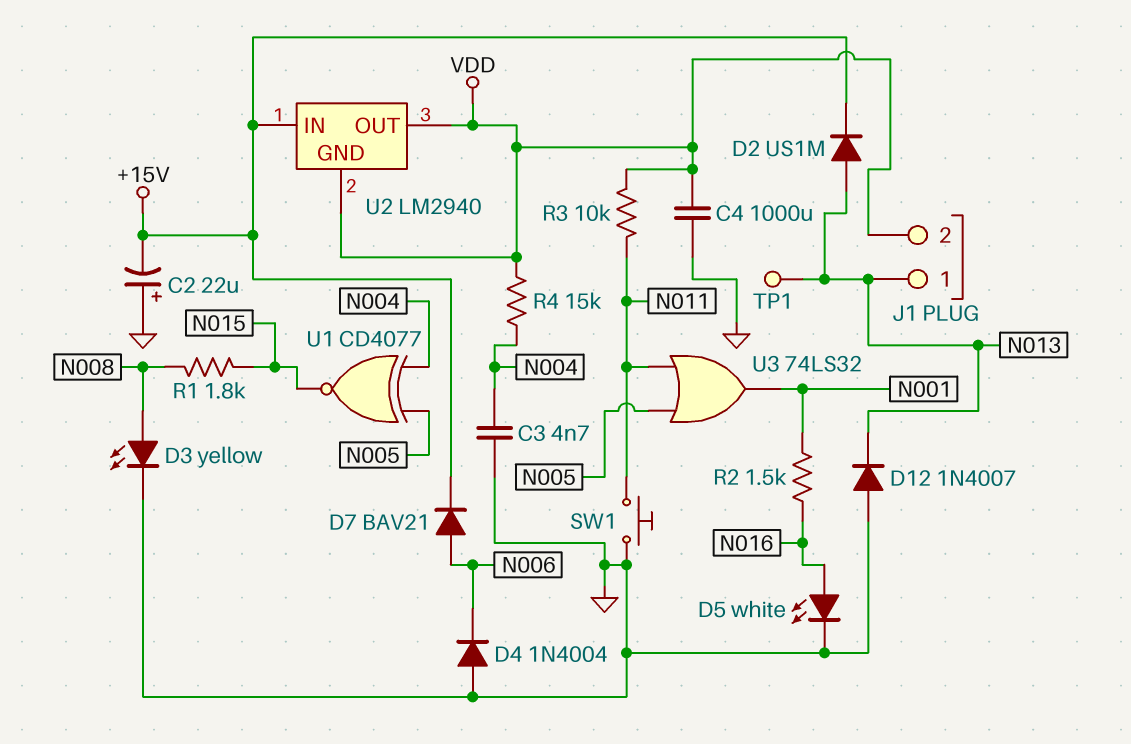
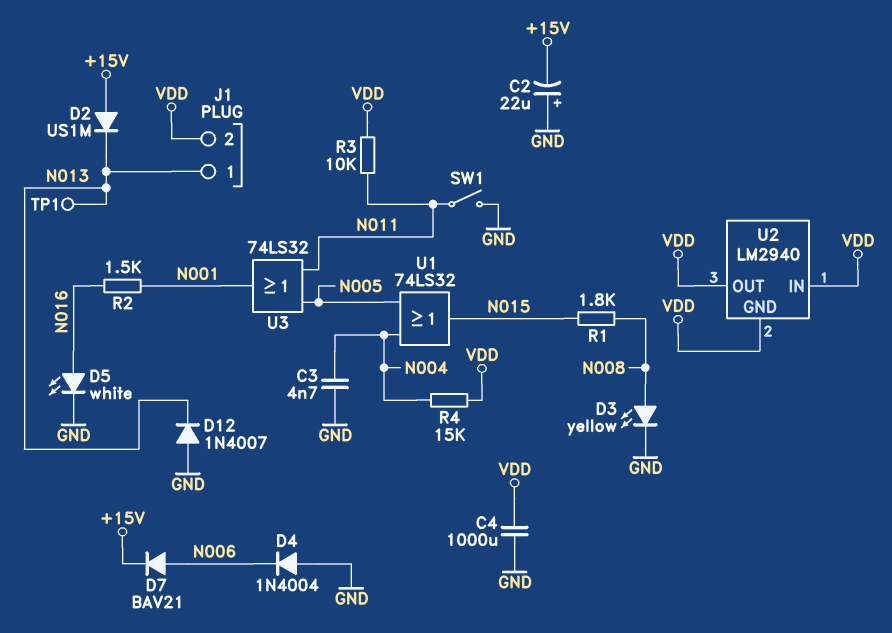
D2: diode US1M (A N013, K +15V) -> diode US1M (A +15V, K N013)
SW1: button (GND, N011) -> switch (GND, N011)
U1: XNOR CD4077 (in N004, in N005, out N015) -> OR 74LS32 (in N004, in N005, out N015)
U2 pin IN: +15V -> VDD

